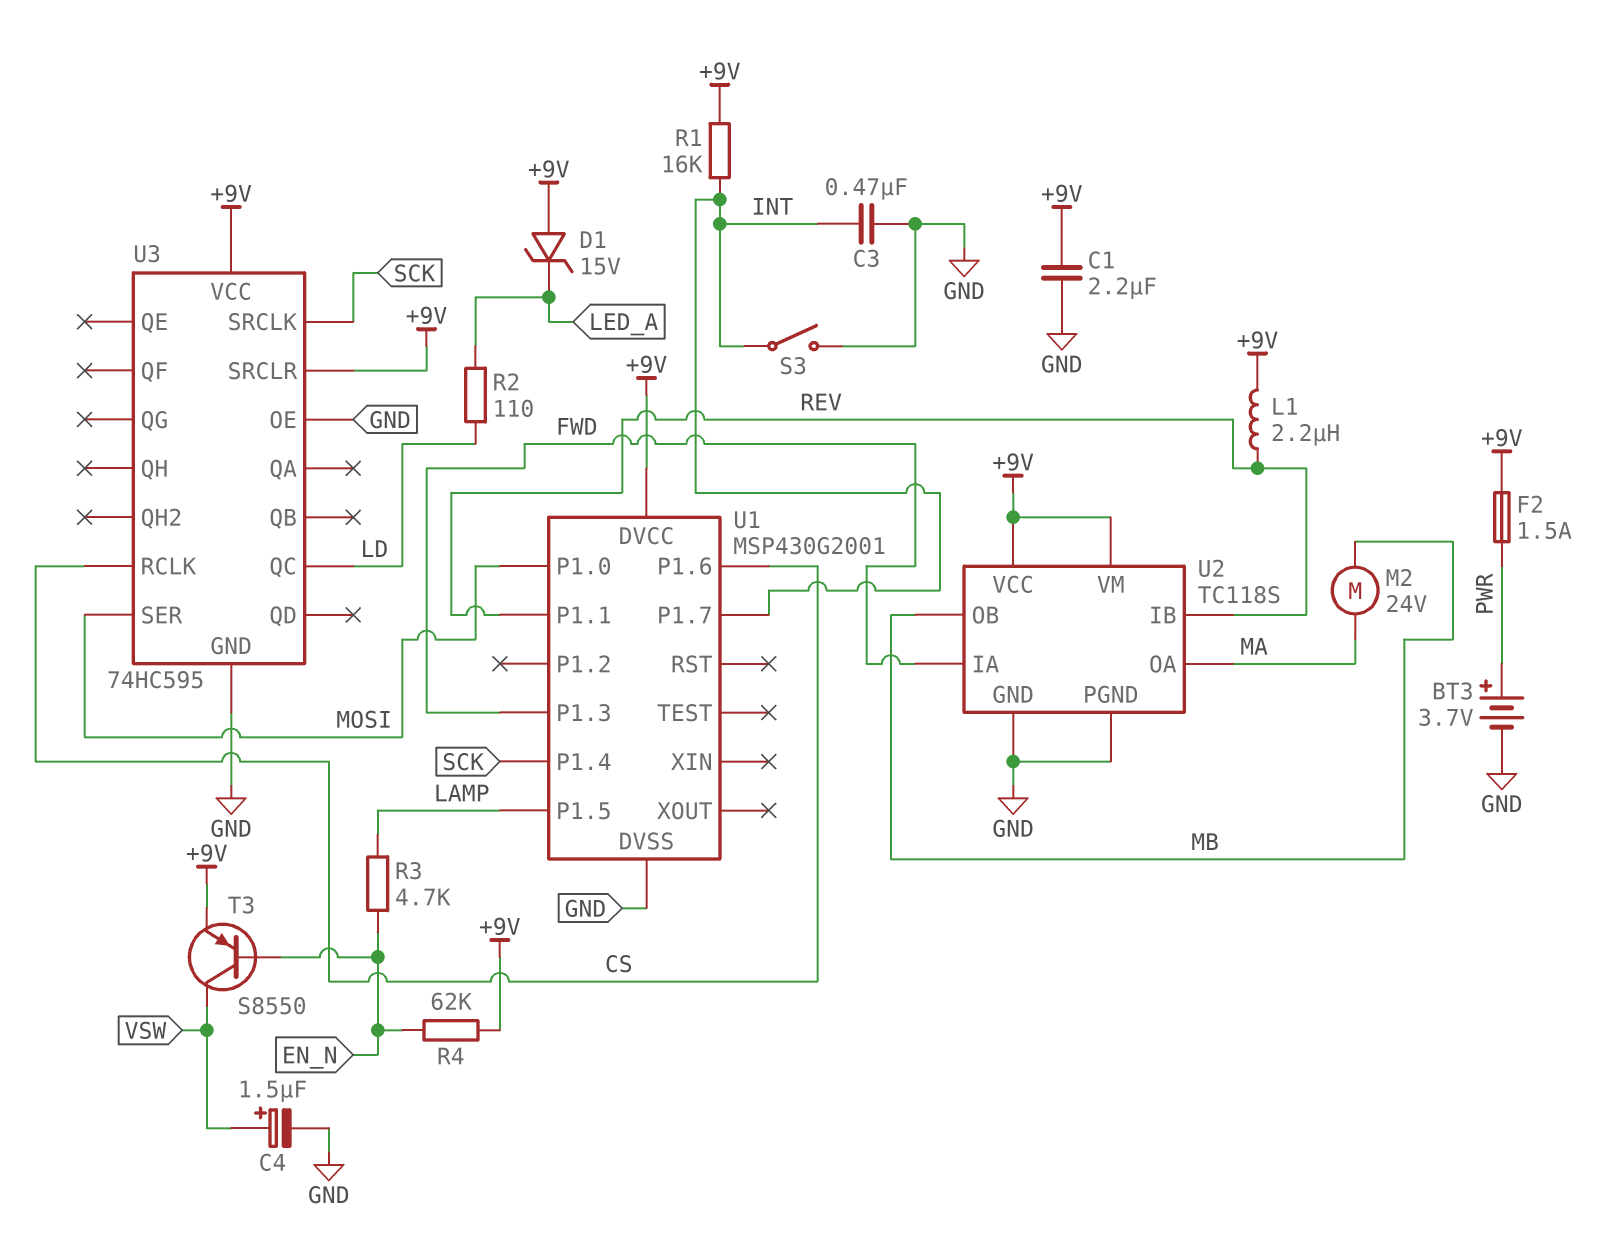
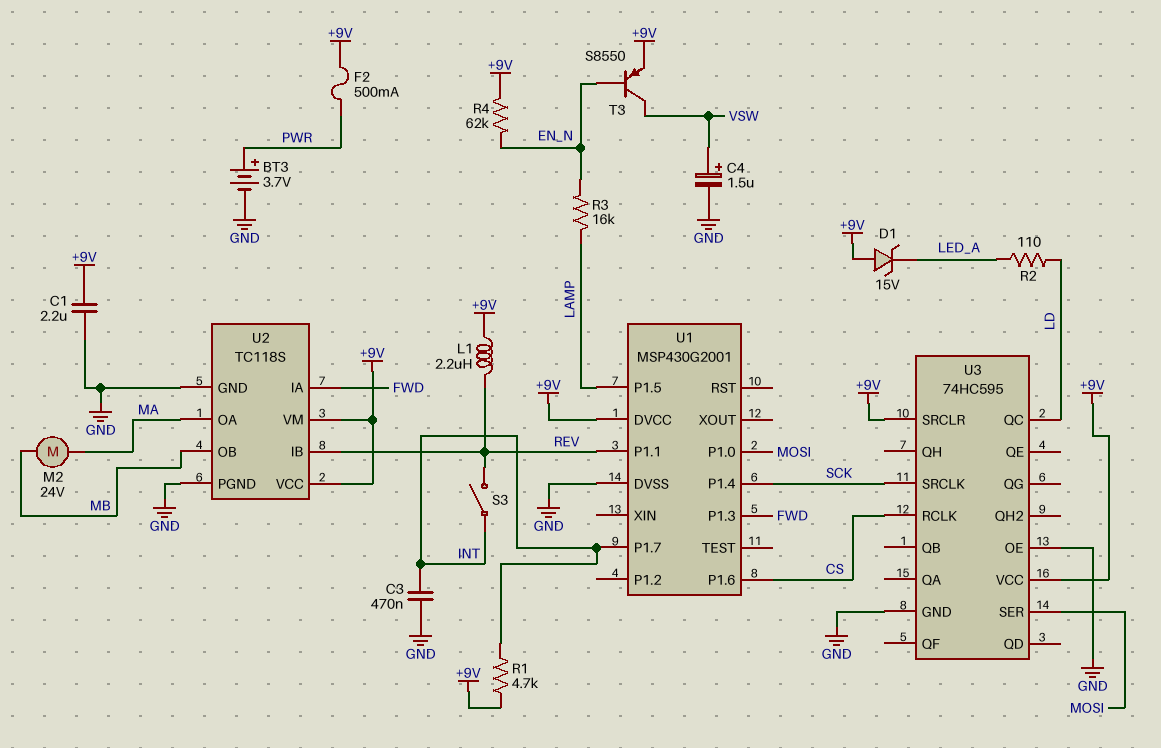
F2: 1.5A (+9V, PWR) -> 500mA (+9V, PWR)
R1: 16k (+9V, INT) -> 4.7k (+9V, INT)
R3: 4.7k (EN_N, LAMP) -> 16k (EN_N, LAMP)
S3: switch (GND, INT) -> switch (INT, REV)

